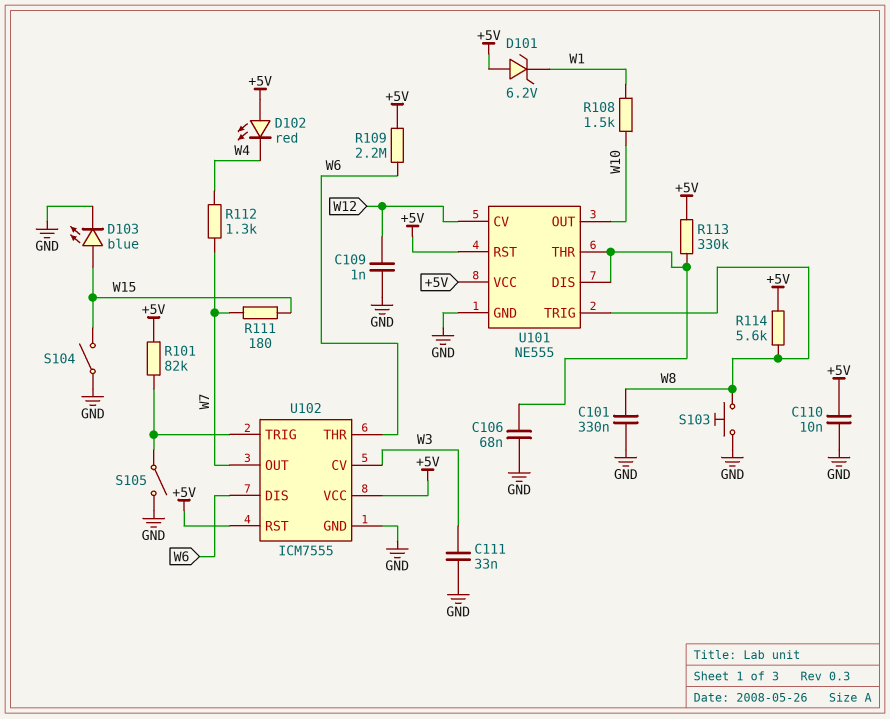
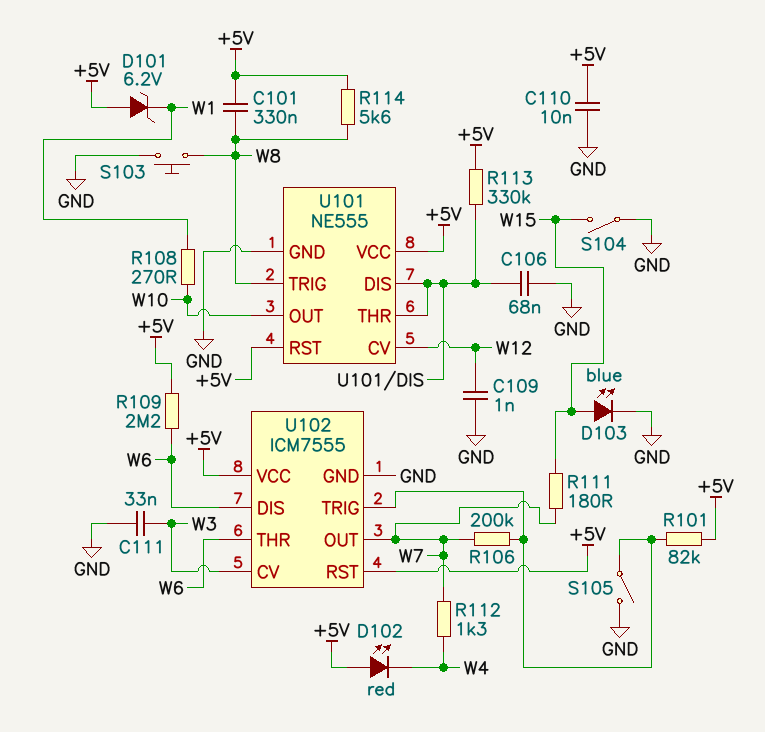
C101: 330nF (GND, W8) -> 330nF (+5V, W8)
R106: none -> 200k (U102/TRIG, W7)
R108: 1.5k (W1, W10) -> 270 (W1, W10)

